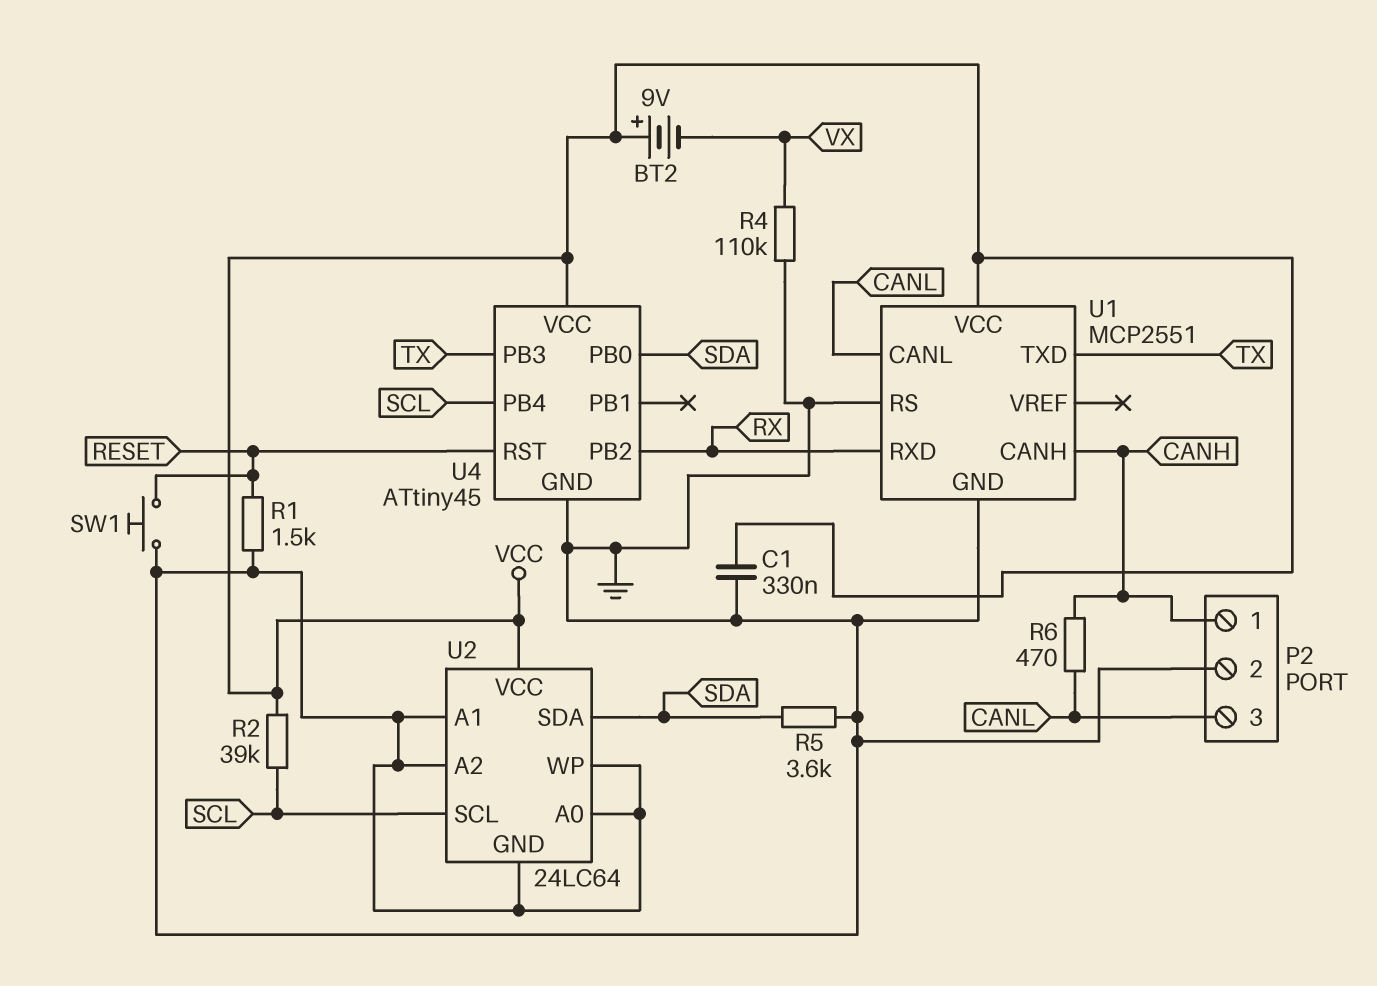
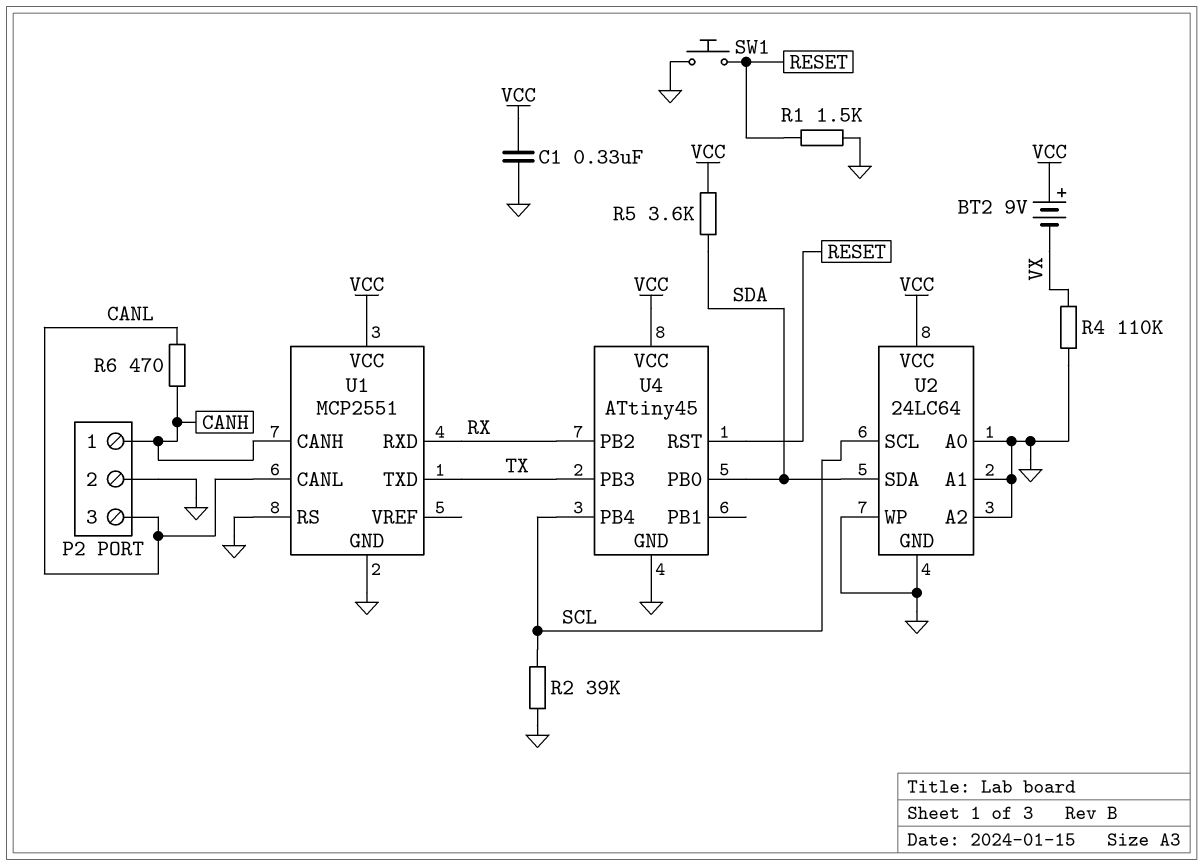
R2: 39k (SCL, VCC) -> 39k (GND, SCL)
R5: 3.6k (GND, SDA) -> 3.6k (SDA, VCC)

